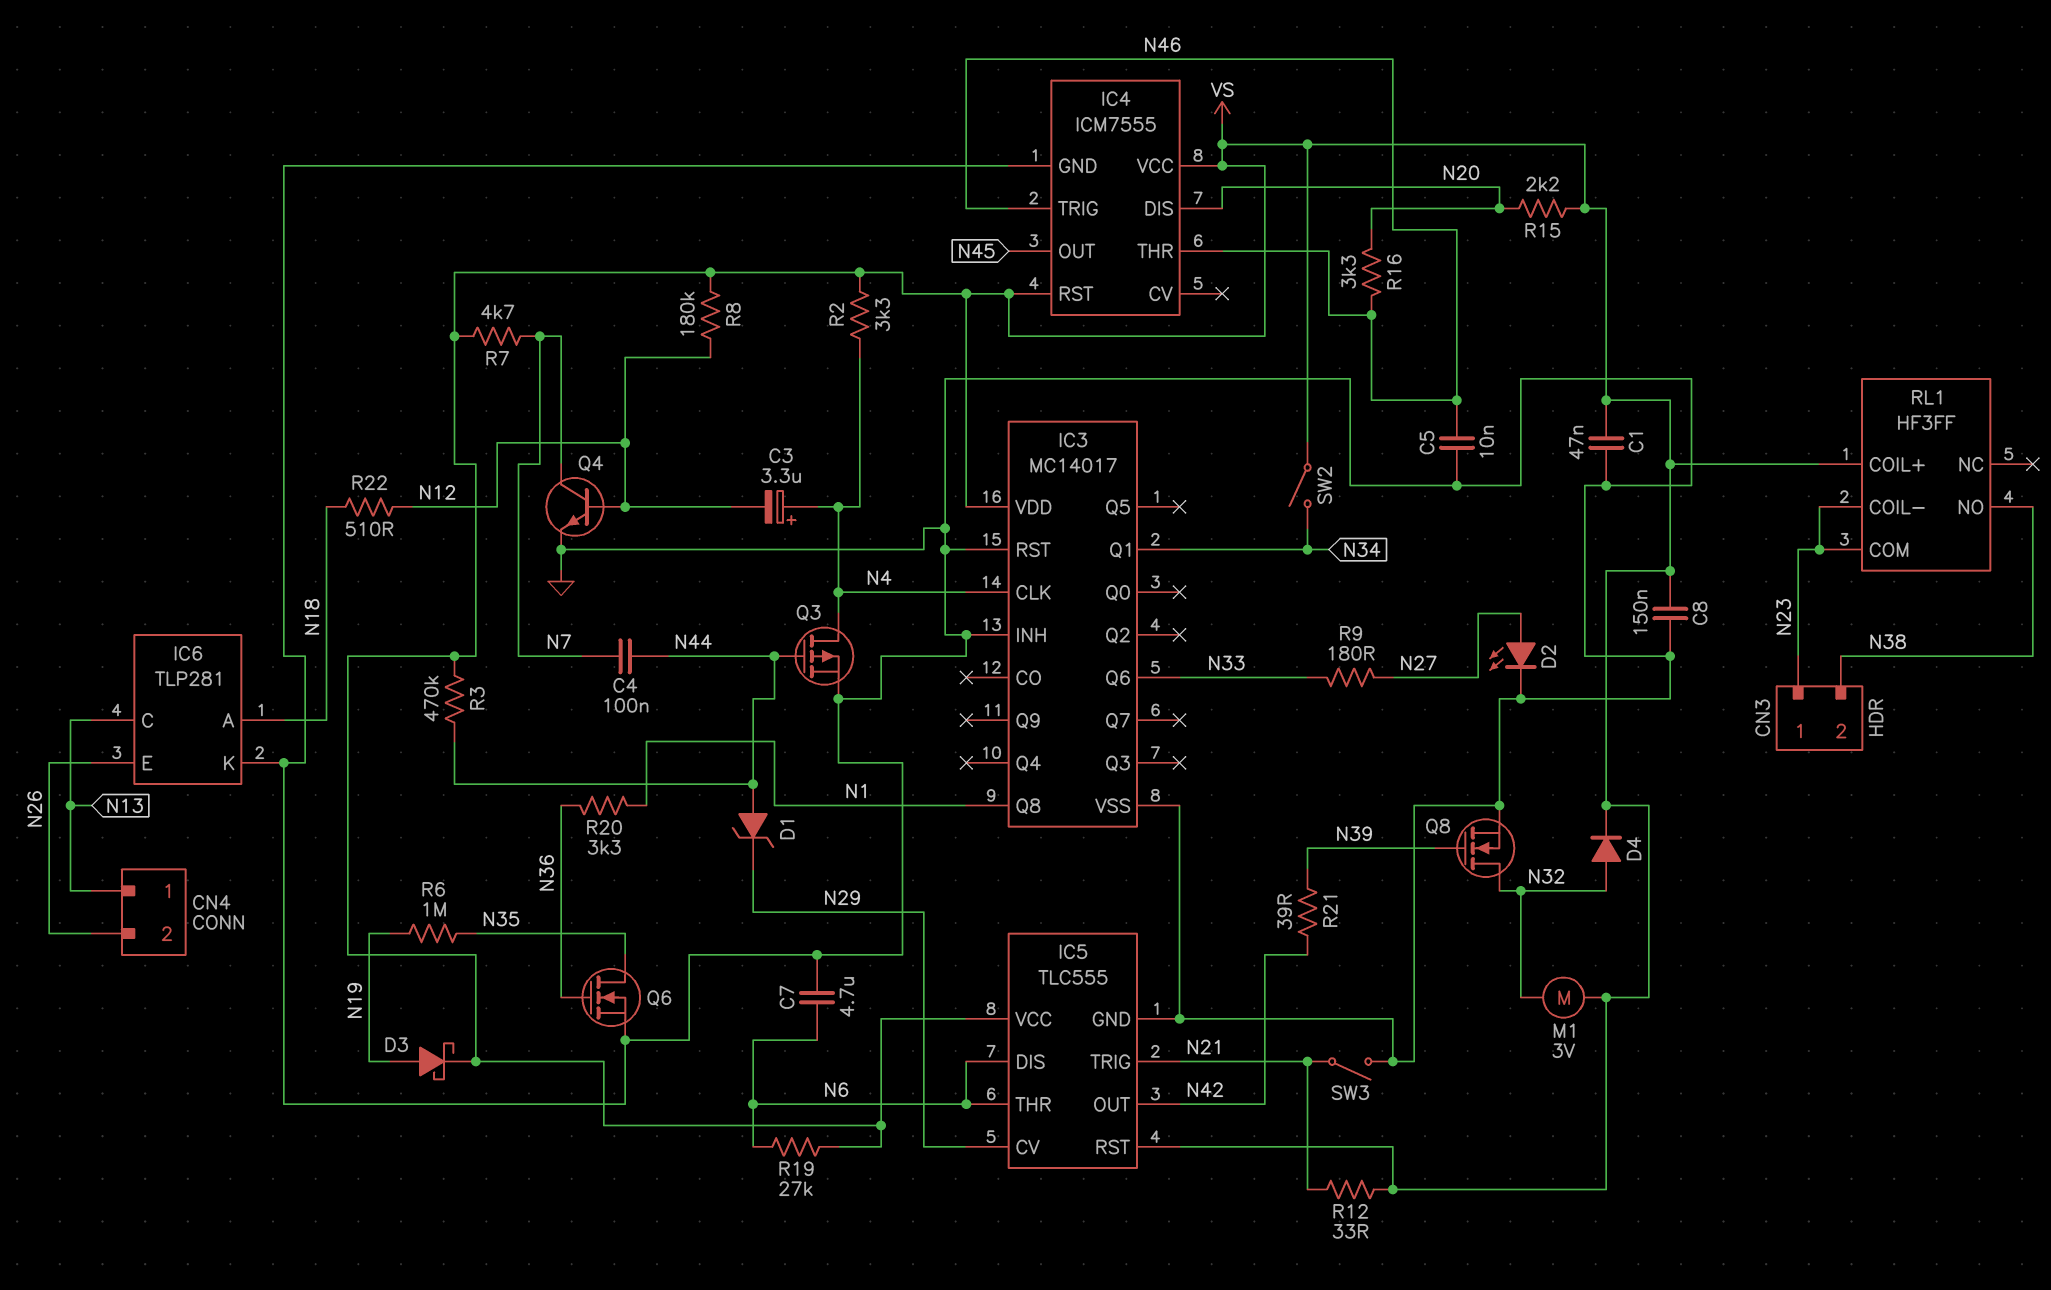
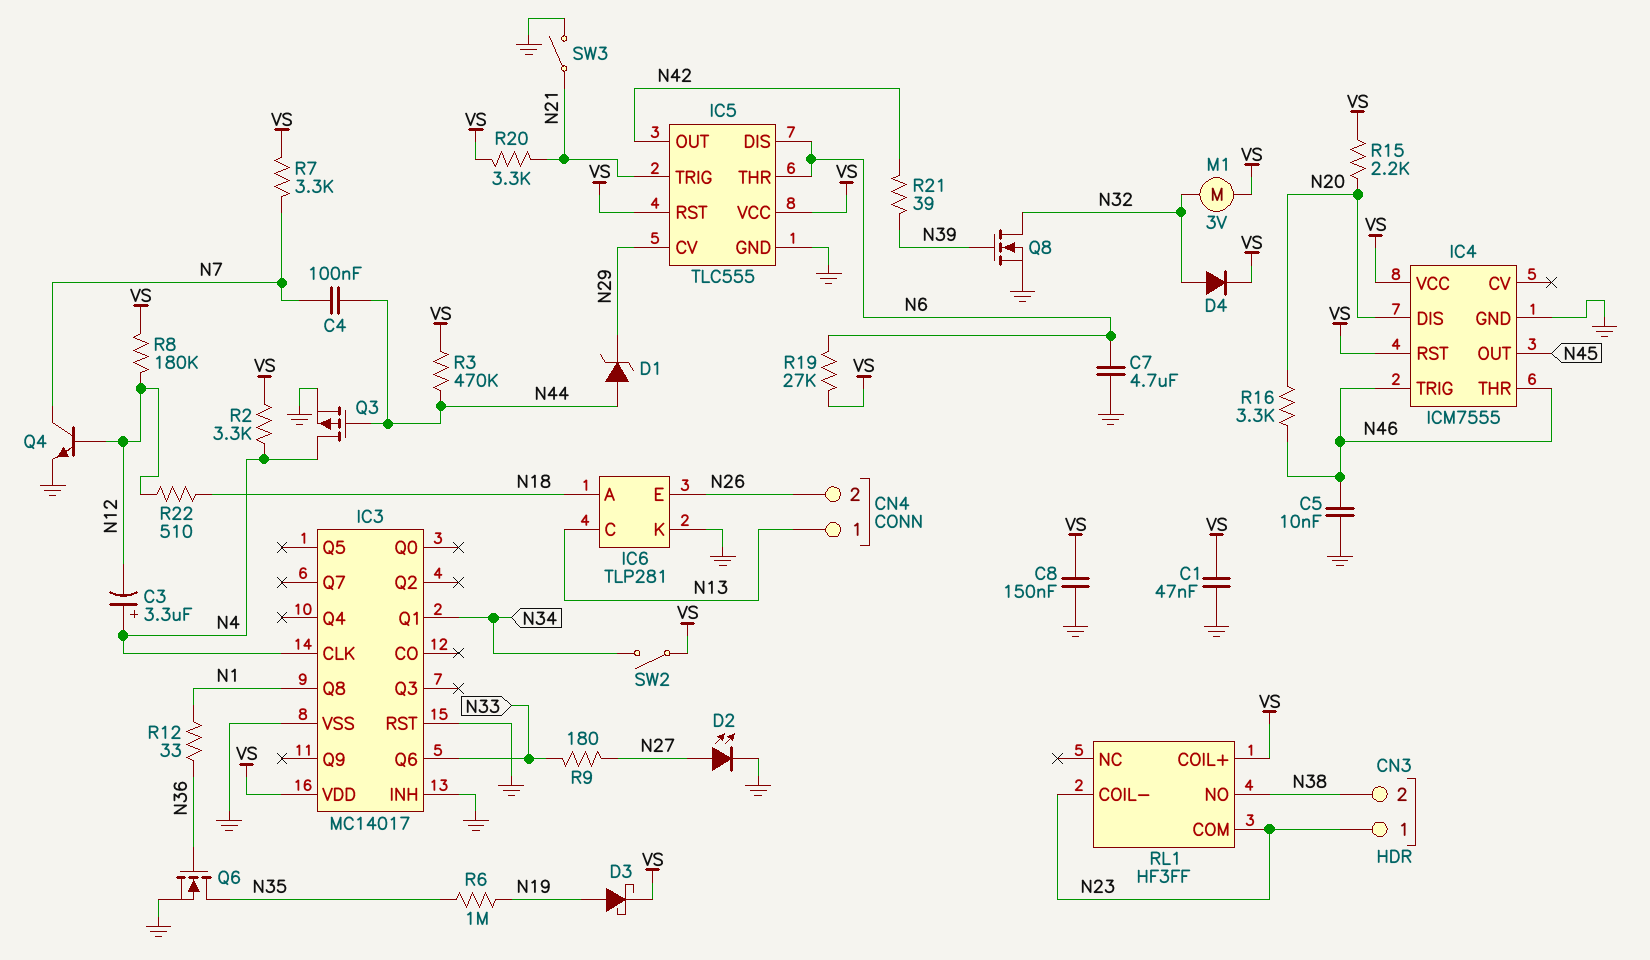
R7: 4.7k (N7, VS) -> 3.3k (N7, VS)
R12: 33 (N21, VS) -> 33 (N1, N36)
R20: 3.3k (N1, N36) -> 3.3k (N21, VS)

